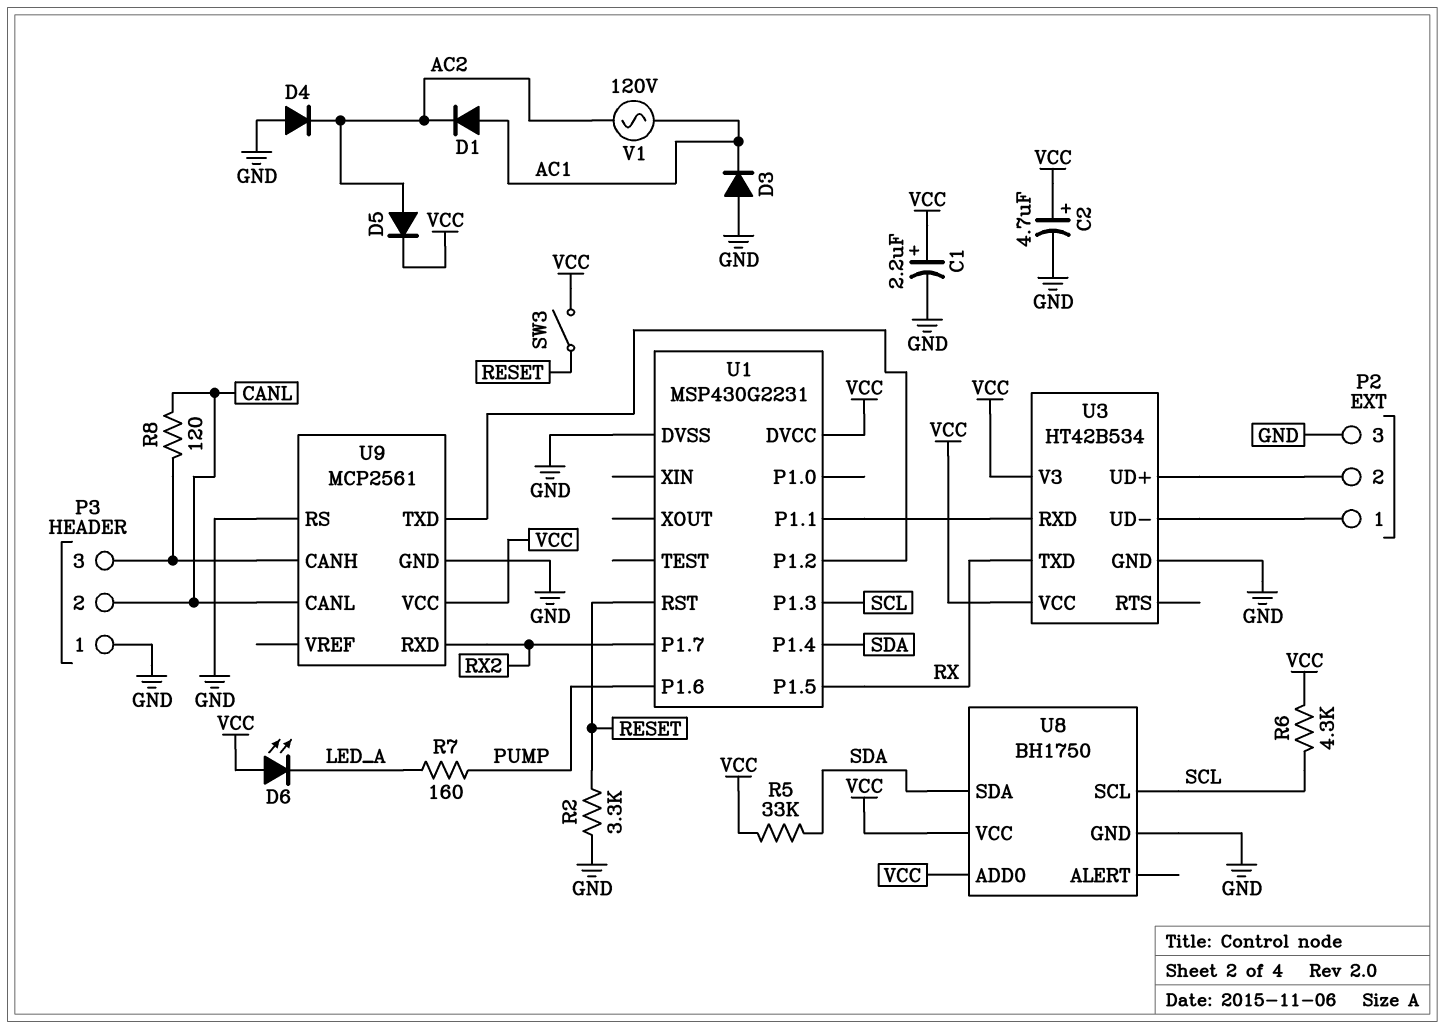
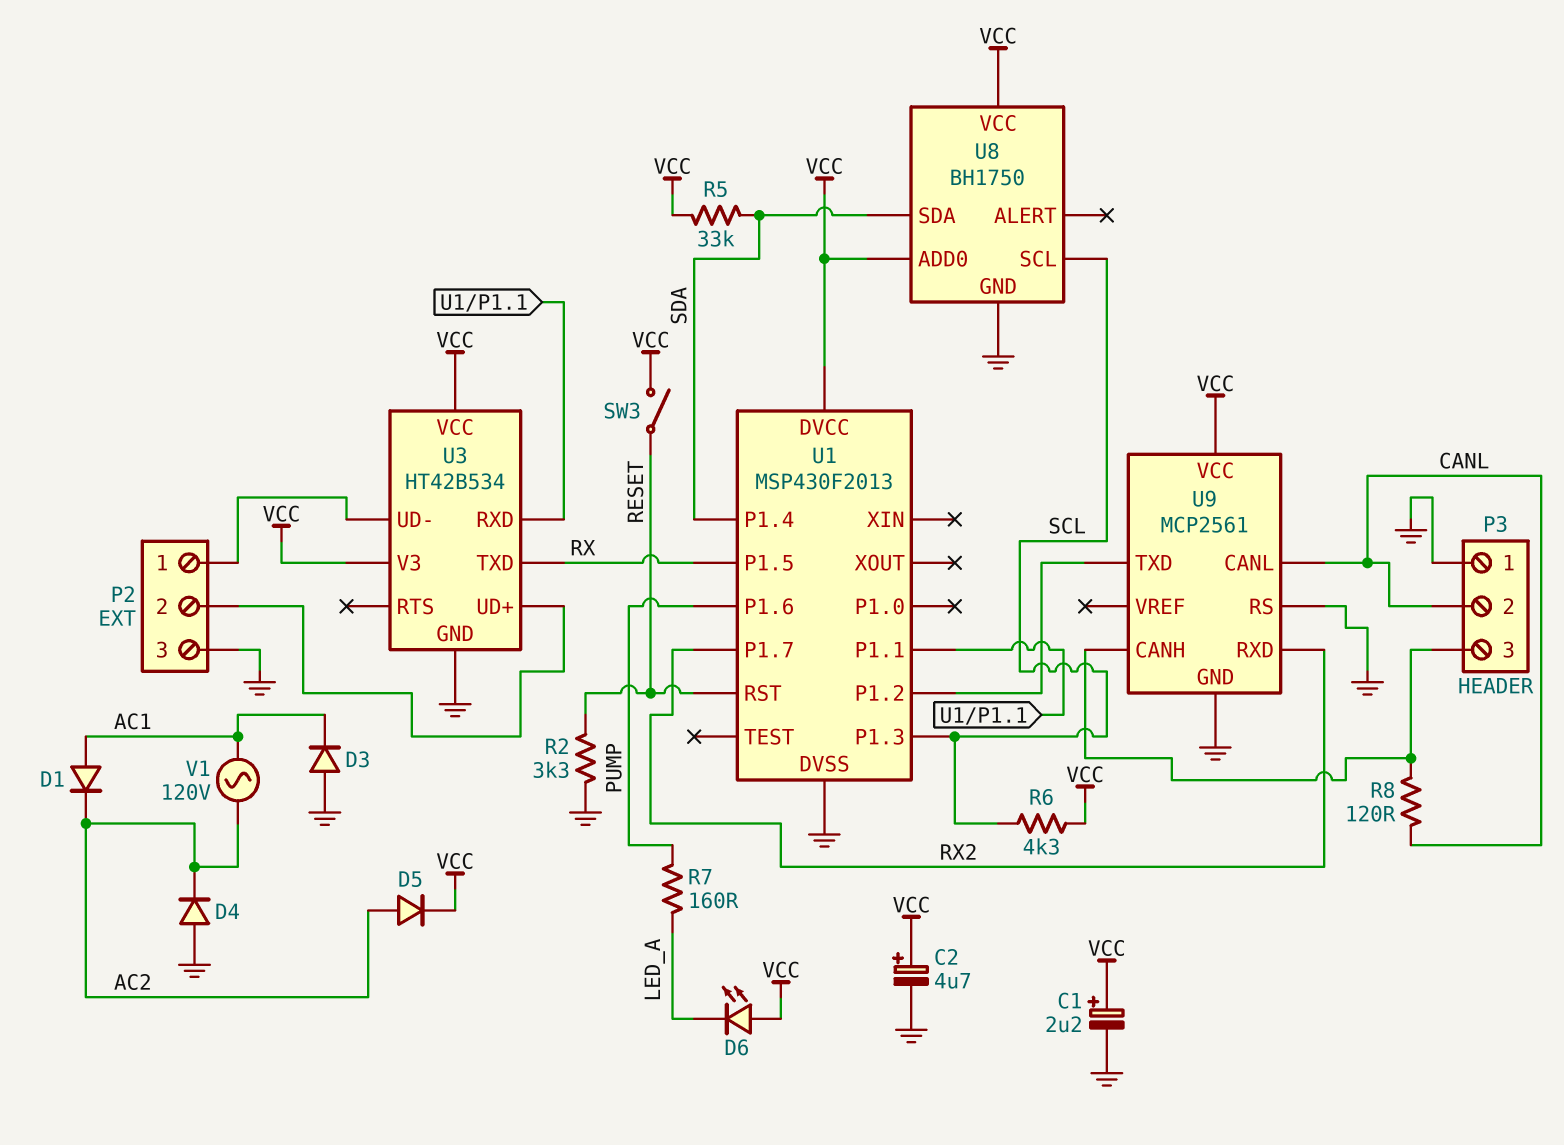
U1: MSP430G2231 -> MSP430F2013

